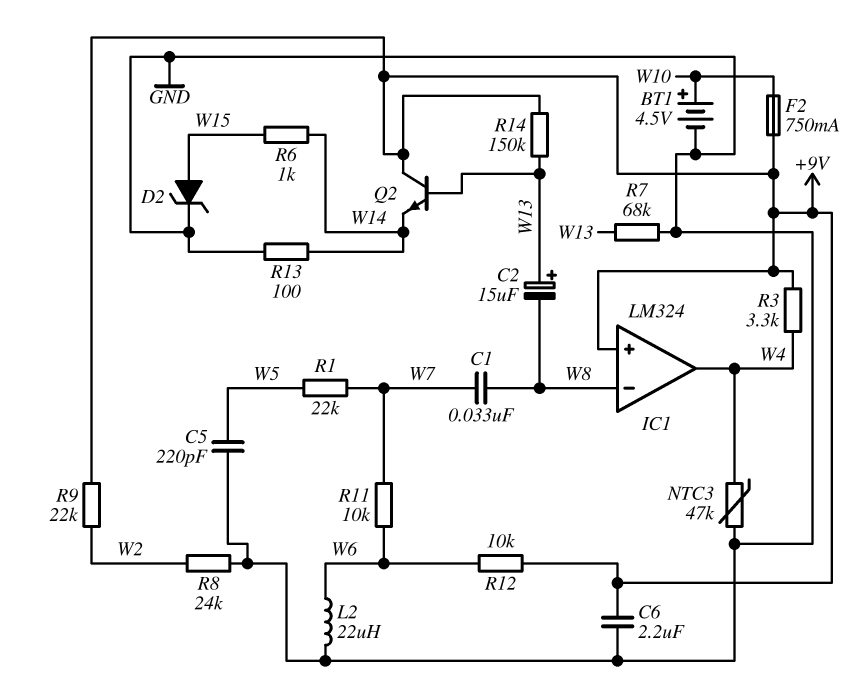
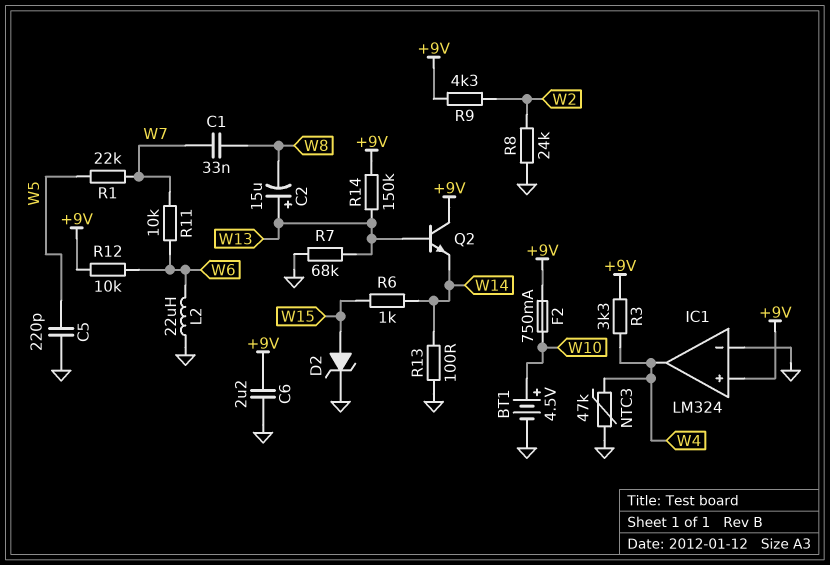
IC1 pin in-: W8 -> GND
R9: 22k (+9V, W2) -> 4.3k (+9V, W2)

